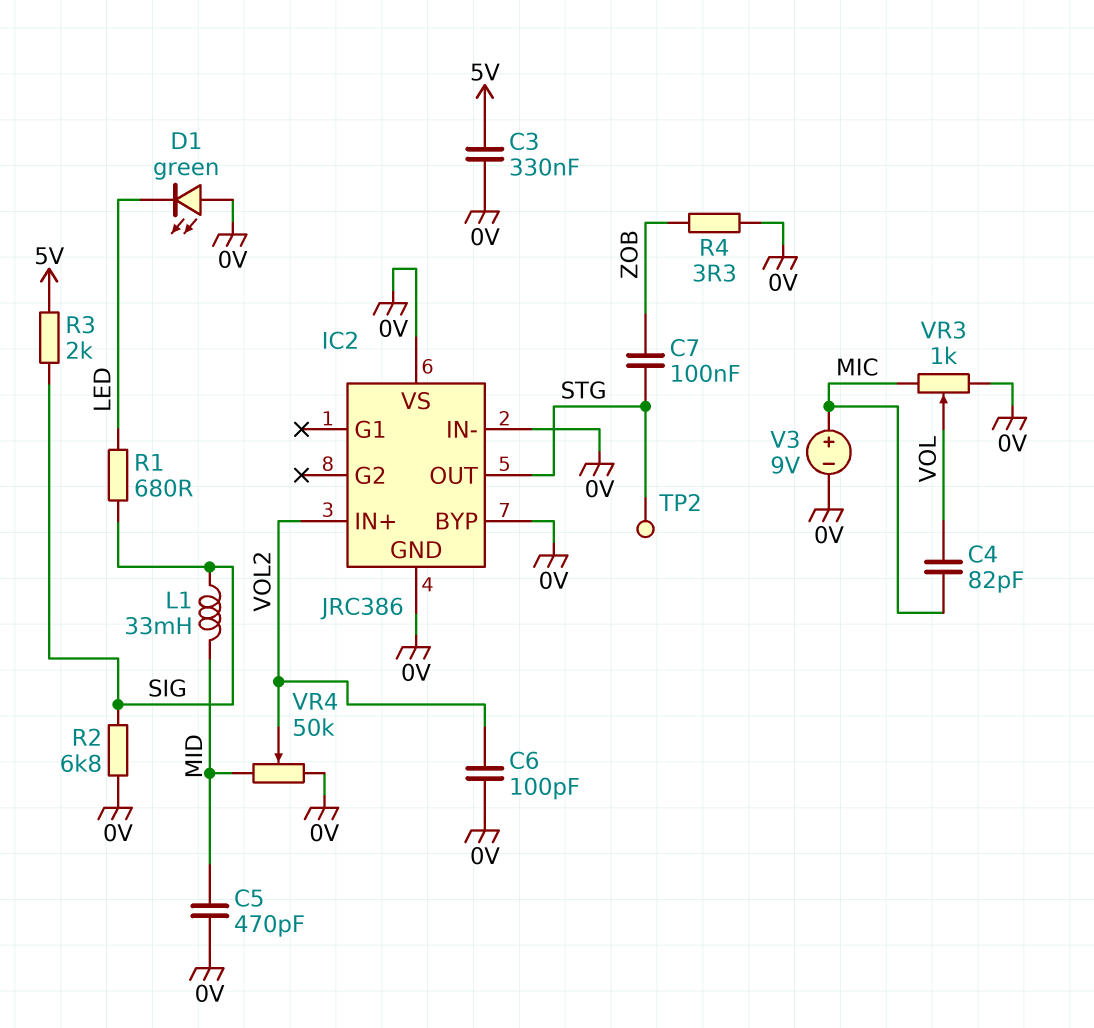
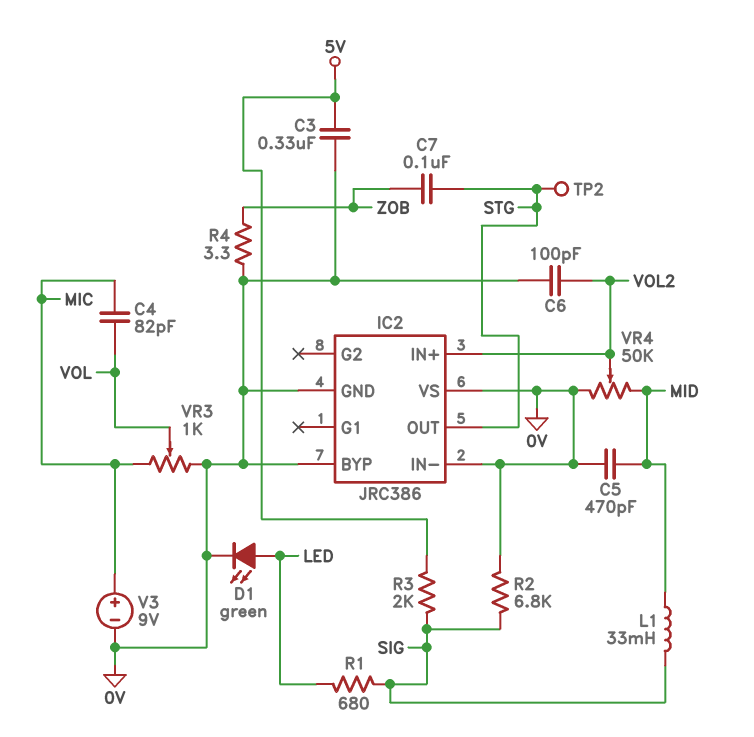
D1: LED green (A 0V, K LED) -> LED green (A LED, K 0V)

